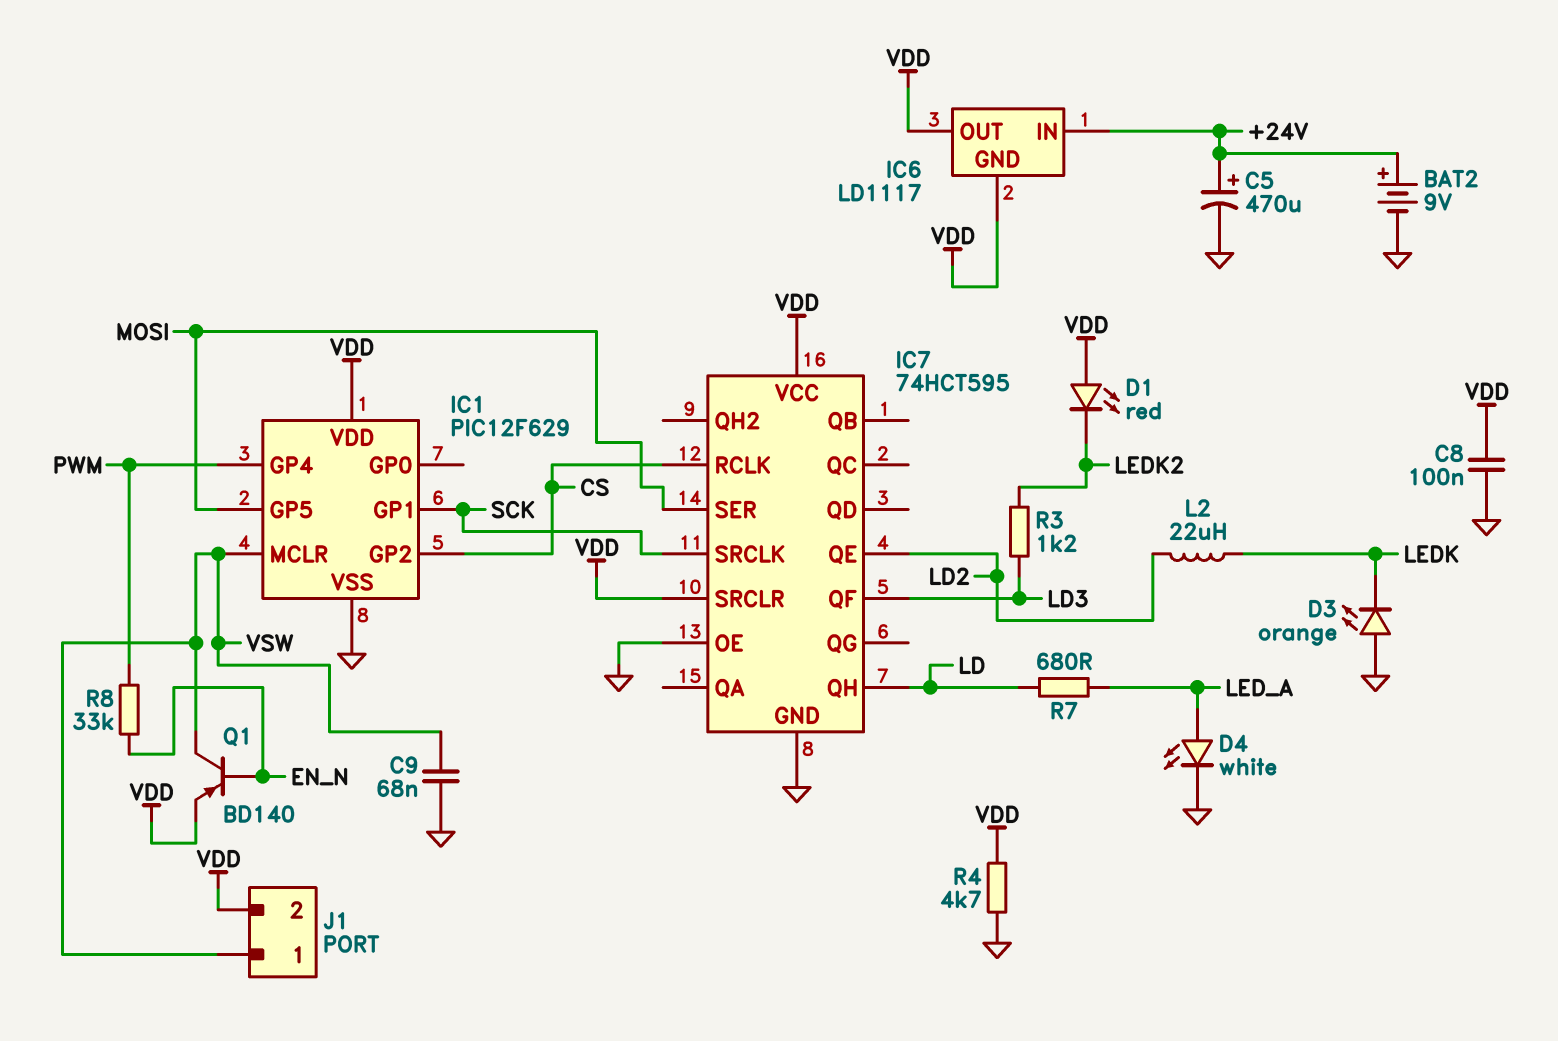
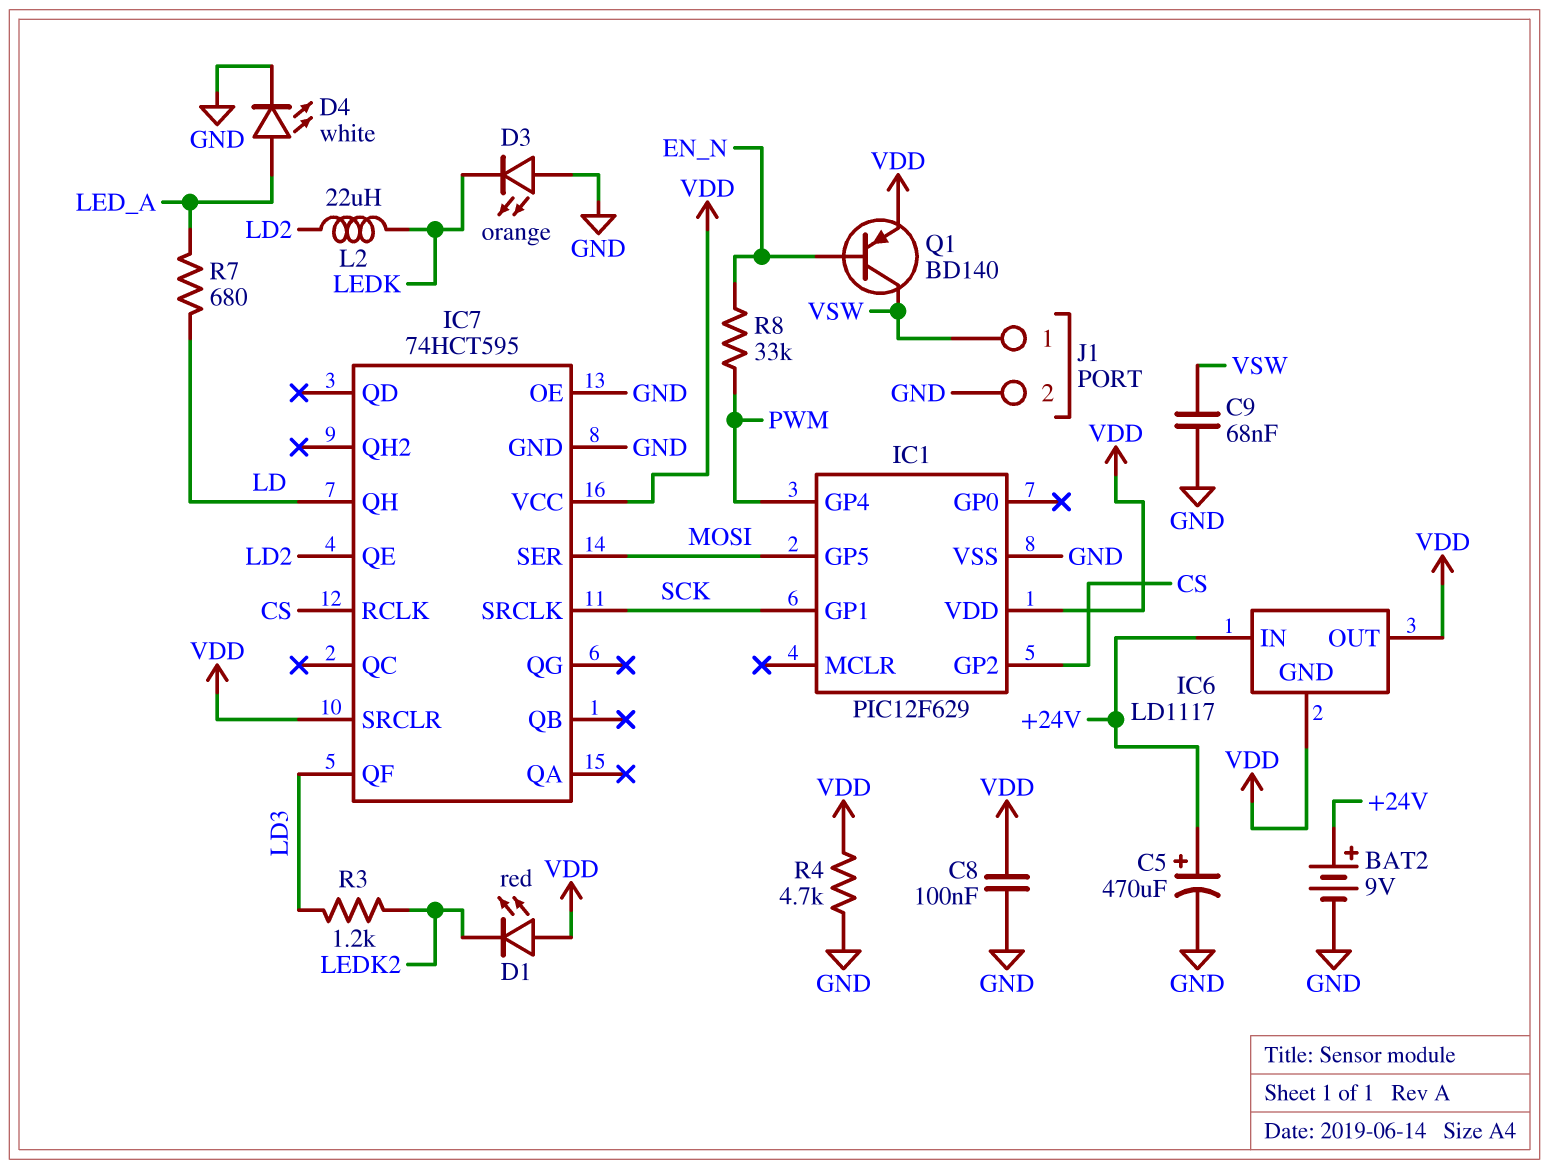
IC1 pin MCLR: VSW -> none
J1 pin 2: VDD -> GND

